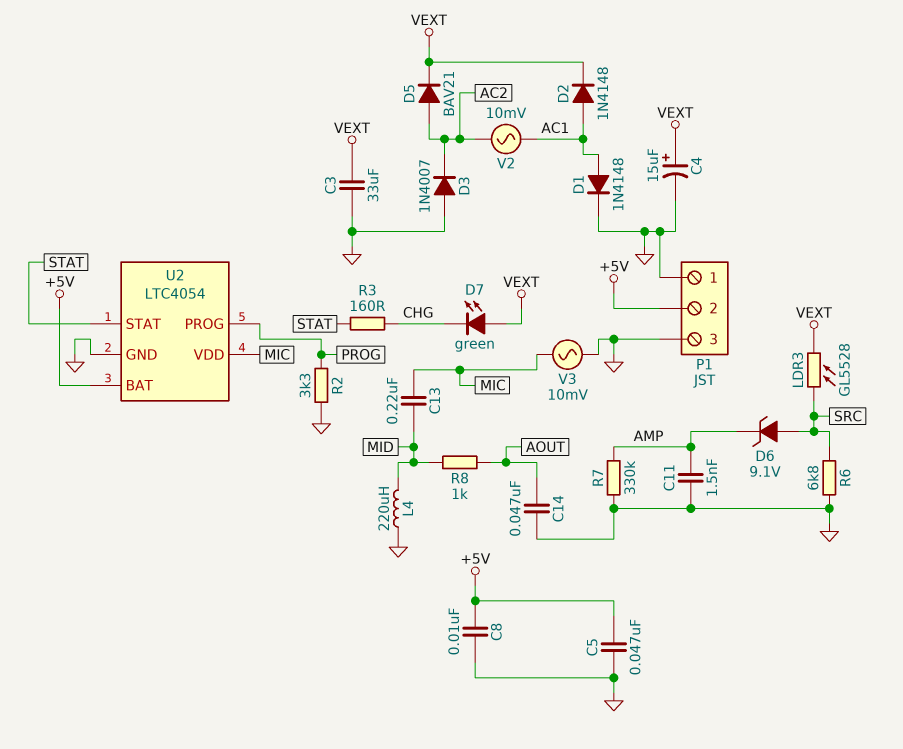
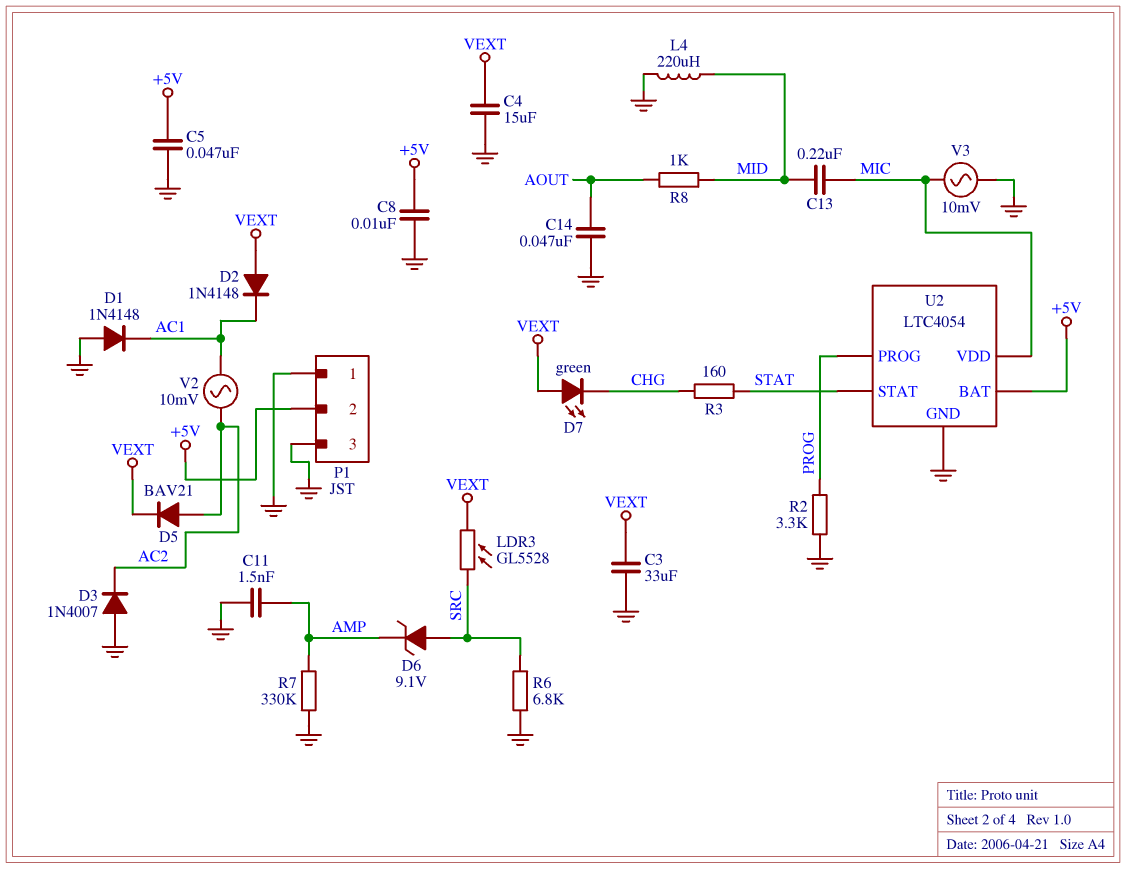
C4: 15uF (plus VEXT, minus GND) -> 15uF (GND, VEXT)
D1: diode 1N4148 (A AC1, K GND) -> diode 1N4148 (A GND, K AC1)
D2: diode 1N4148 (A AC1, K VEXT) -> diode 1N4148 (A VEXT, K AC1)

